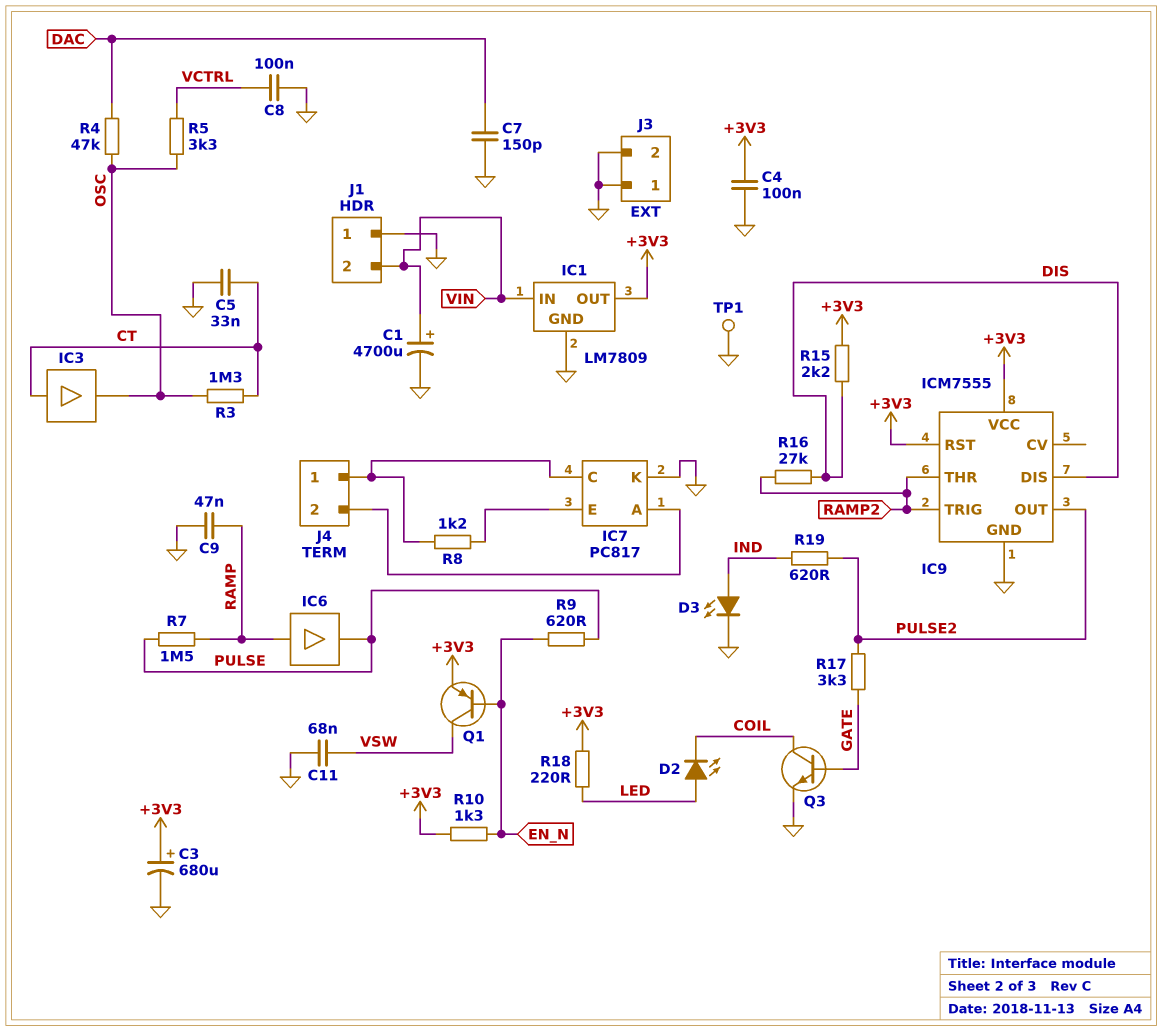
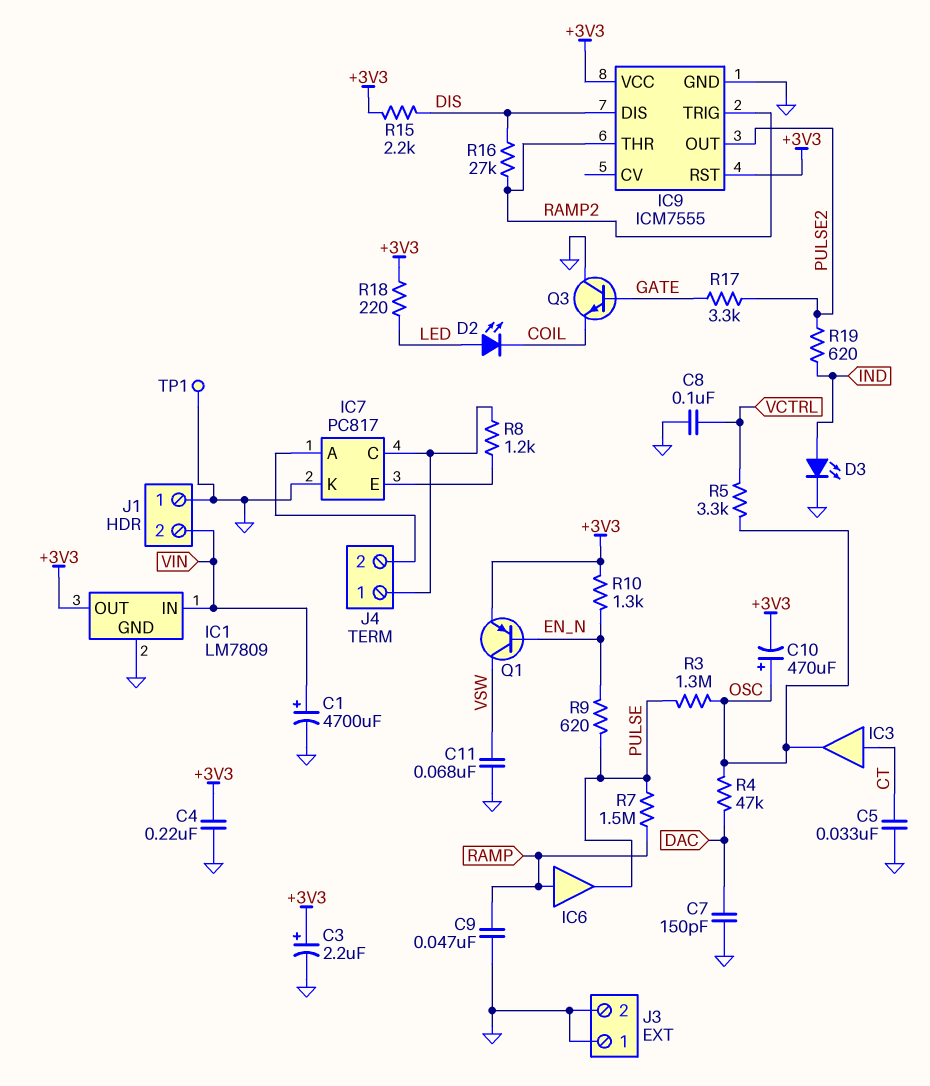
C3: 680uF (plus +3V3, minus GND) -> 2.2uF (plus +3V3, minus GND)
C4: 100nF (+3V3, GND) -> 220nF (+3V3, GND)
C10: none -> 470uF (plus OSC, minus +3V3)
Q3: NPN (B GATE, C COIL, E GND) -> NPN (B GATE, C GND, E COIL)
R3: 1.3M (CT, OSC) -> 1.3M (OSC, PULSE)

